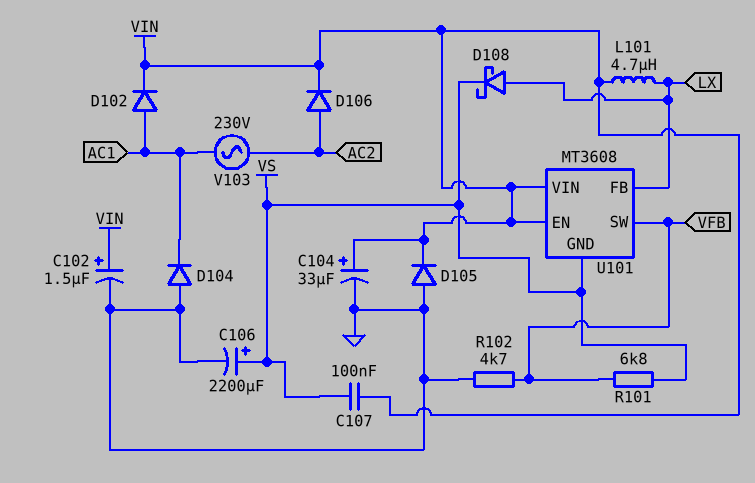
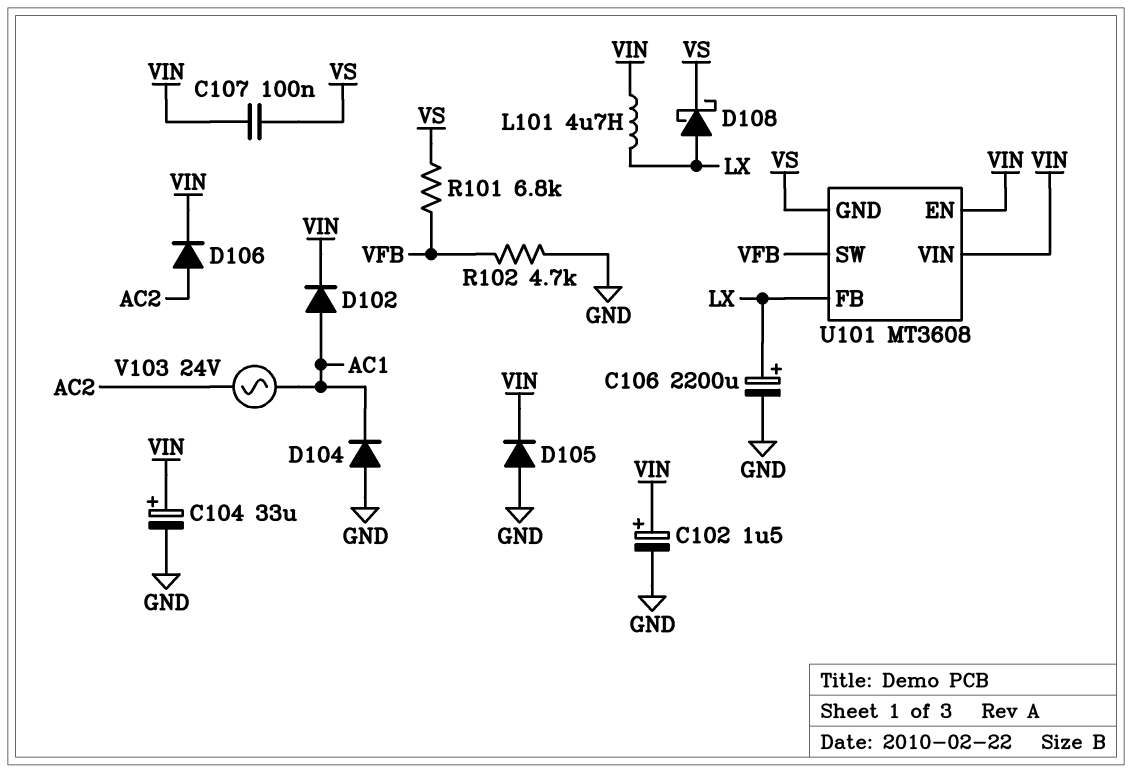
C106: 2200uF (plus VS, minus GND) -> 2200uF (plus LX, minus GND)
V103: AC 230V (AC1, AC2) -> AC 24V (AC1, AC2)

